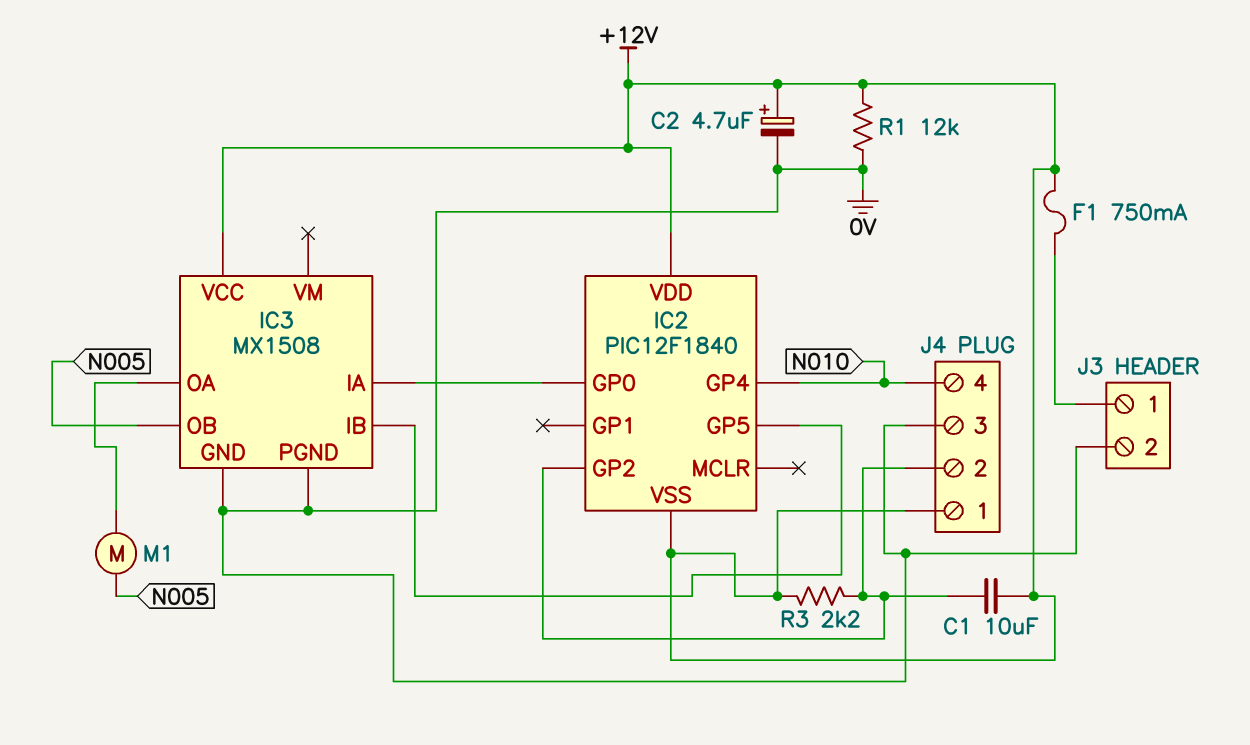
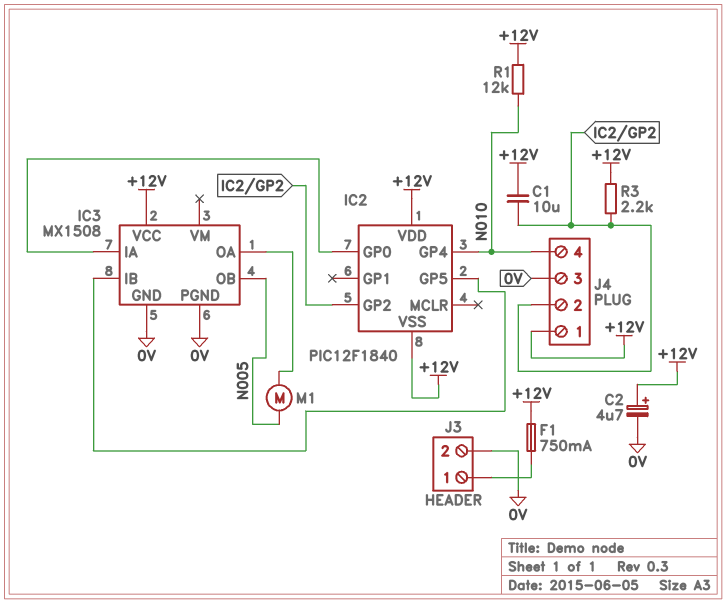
R1: 12k (+12V, 0V) -> 12k (+12V, N010)

